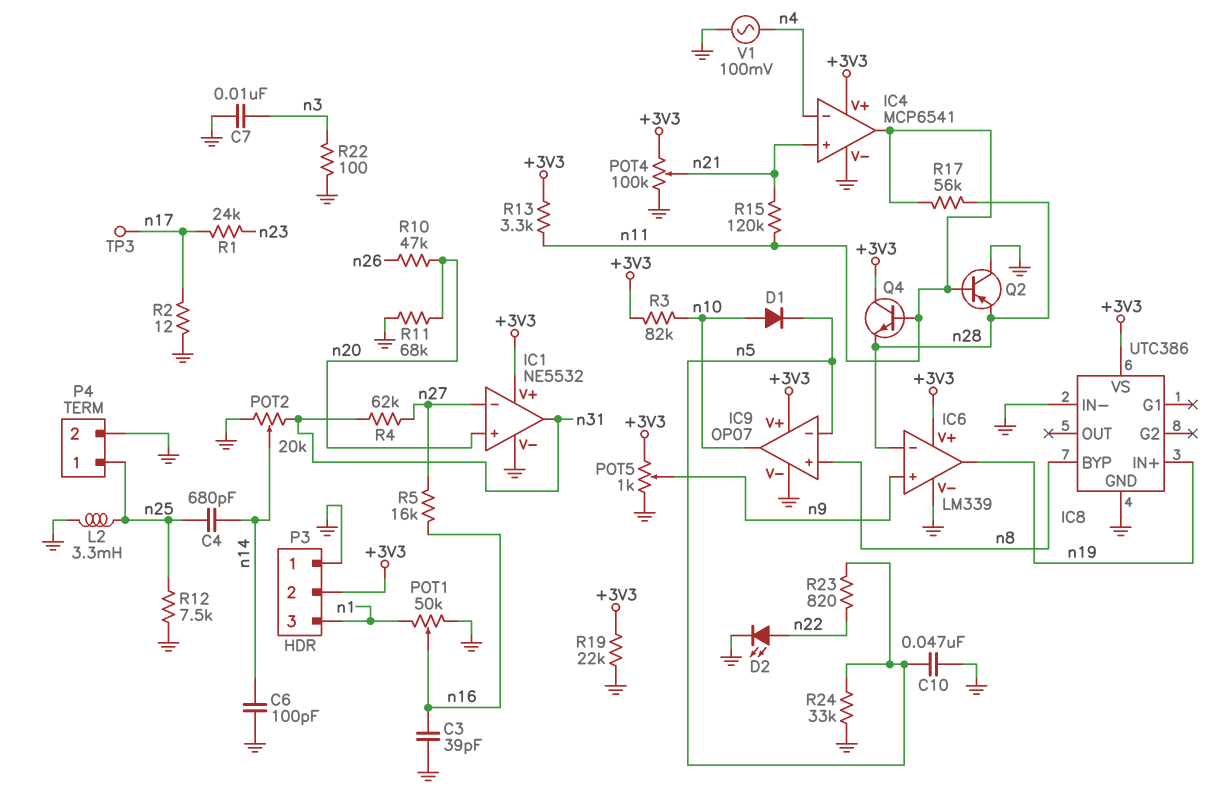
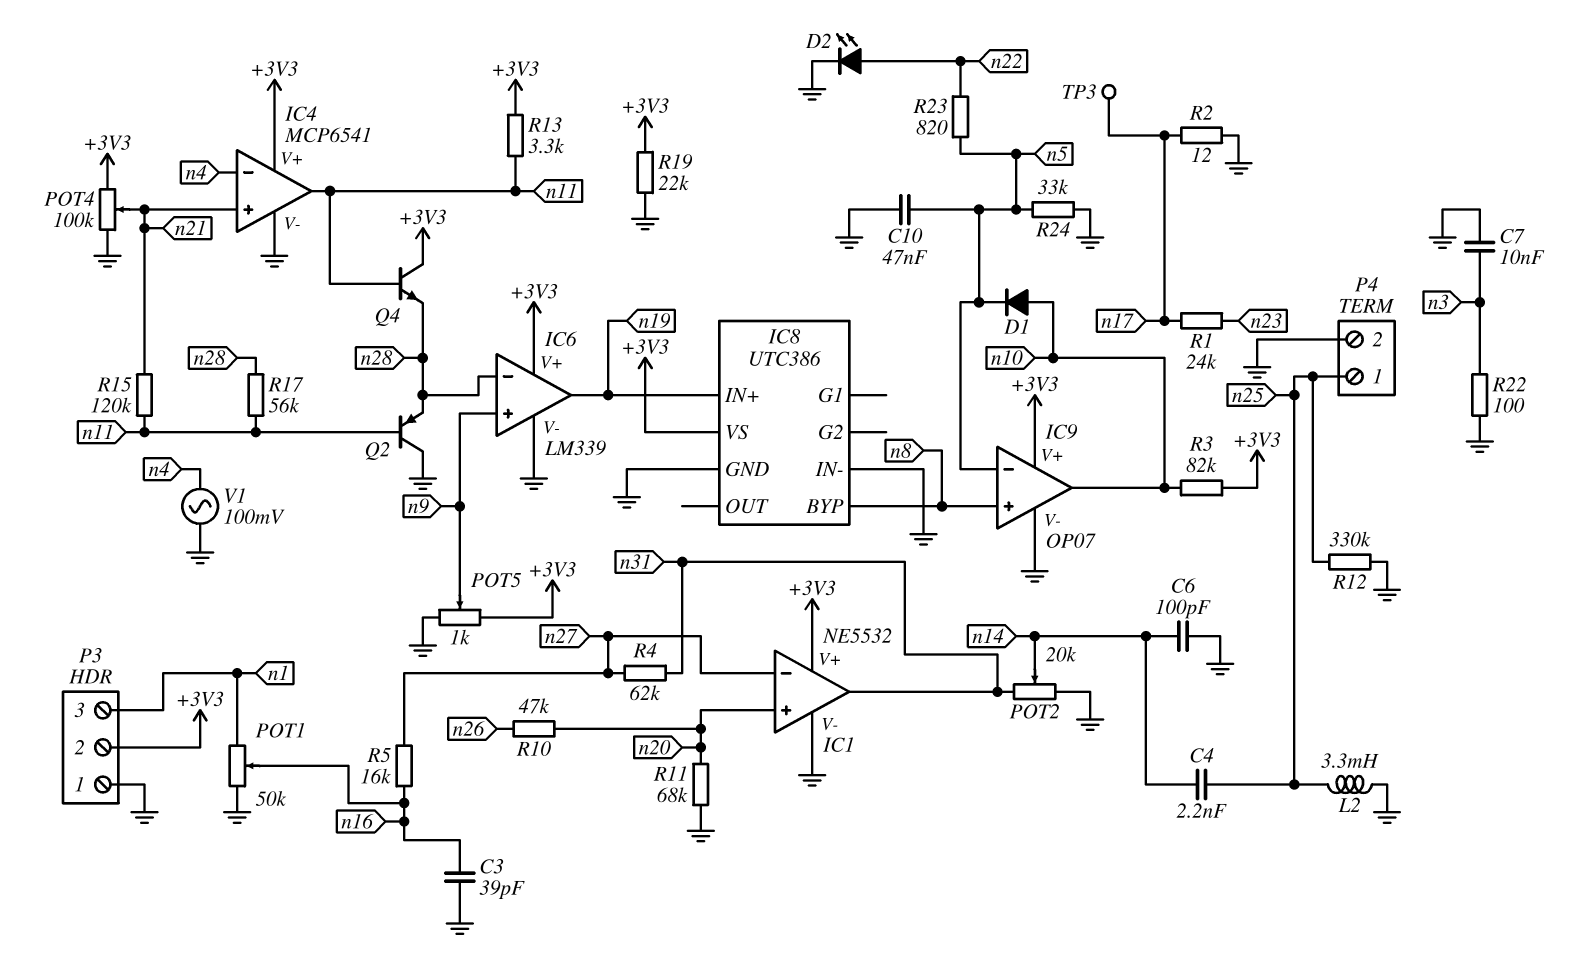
C4: 680pF (n14, n25) -> 2.2nF (n14, n25)
R12: 7.5k (GND, n25) -> 330k (GND, n25)

